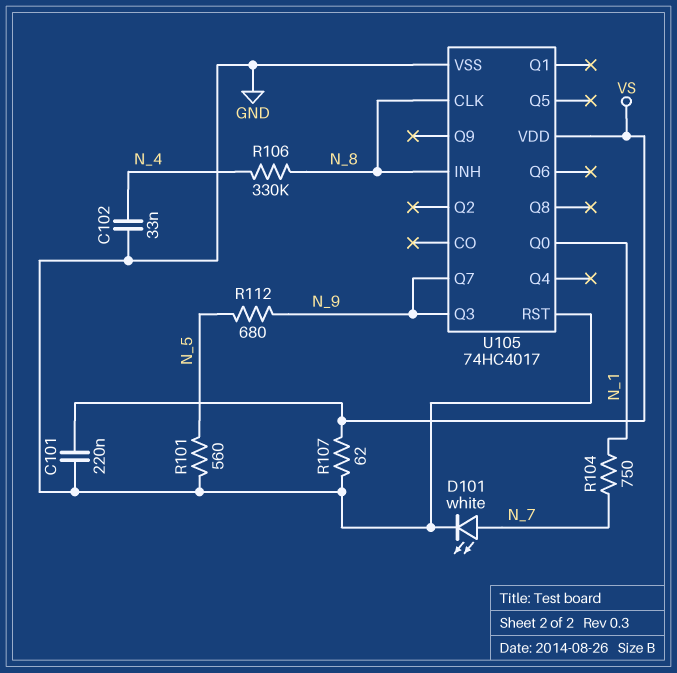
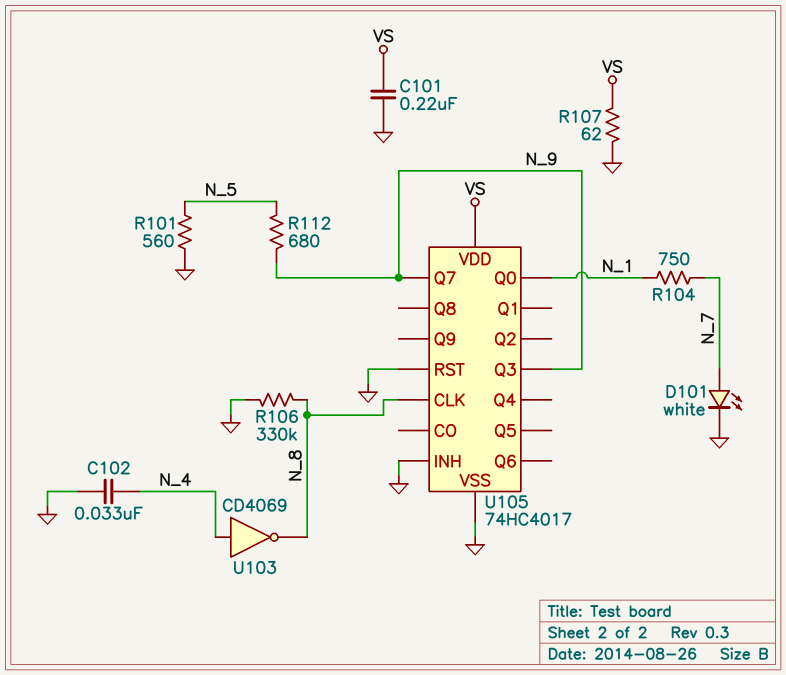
R106: 330k (N_4, N_8) -> 330k (GND, N_8)
U103: none -> NOT CD4069 (in N_4, out N_8)
U105 pin INH: N_8 -> GND

